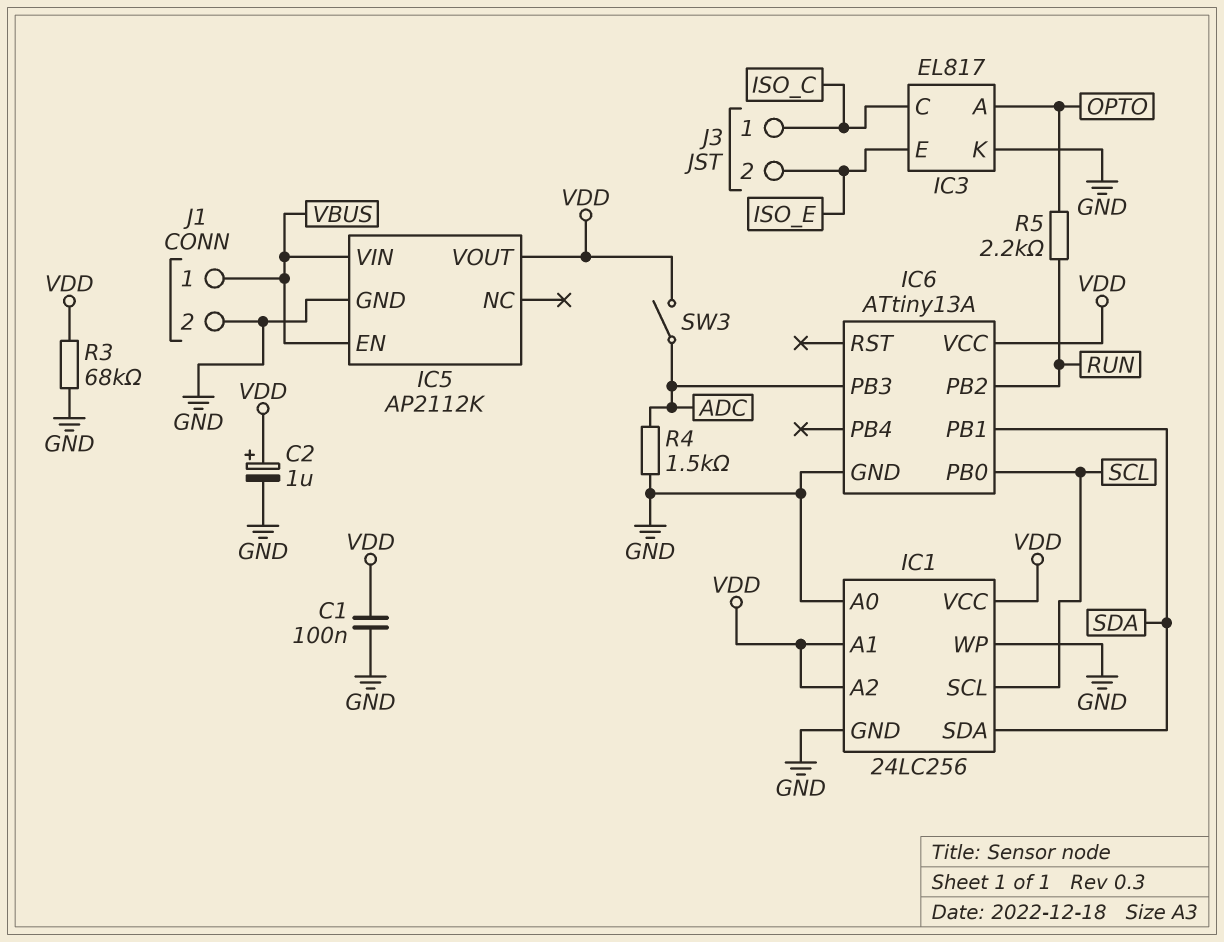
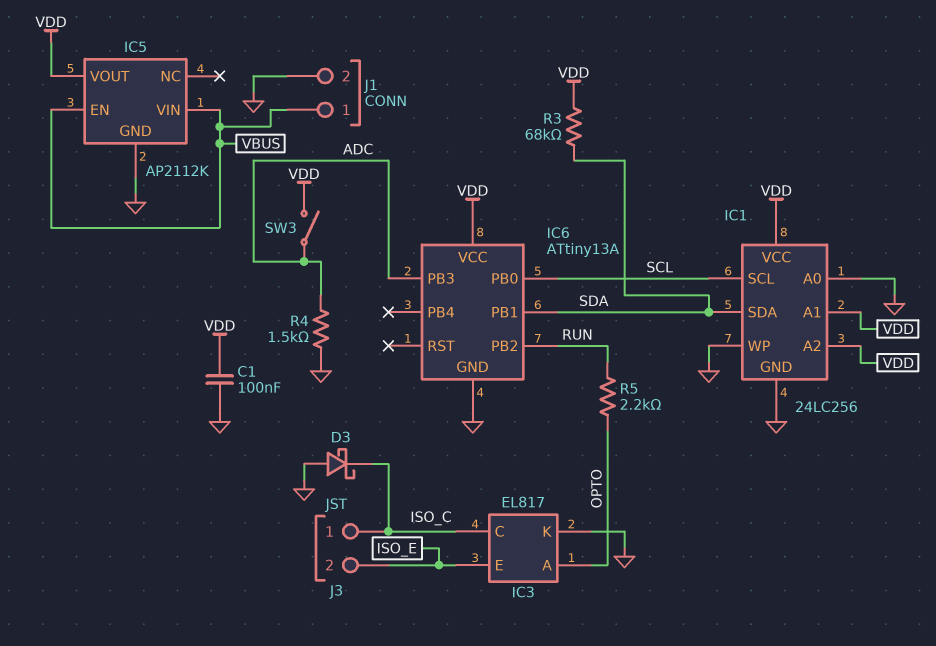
C2: 1uF (plus VDD, minus GND) -> none
D3: none -> schottky (A GND, K ISO_C)
R3: 68k (GND, VDD) -> 68k (SDA, VDD)

